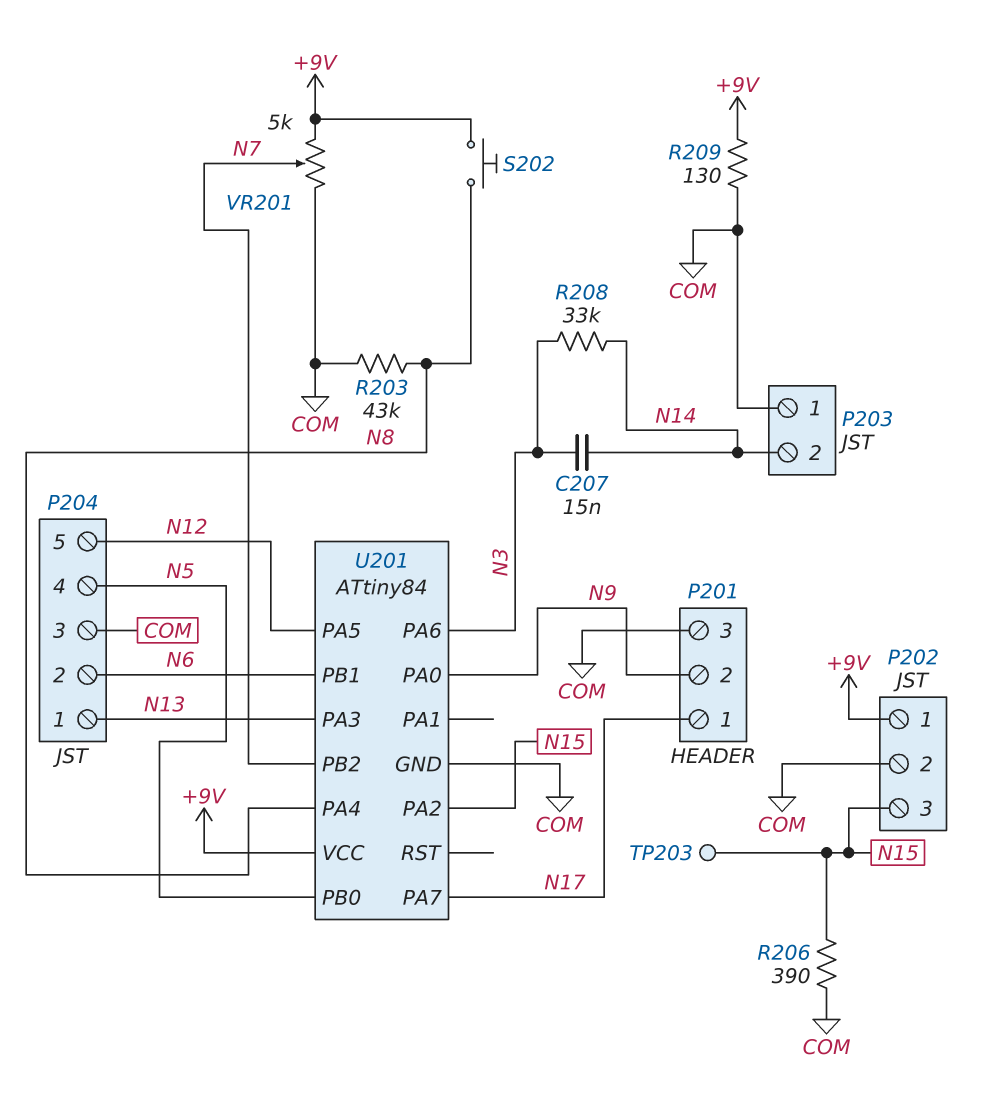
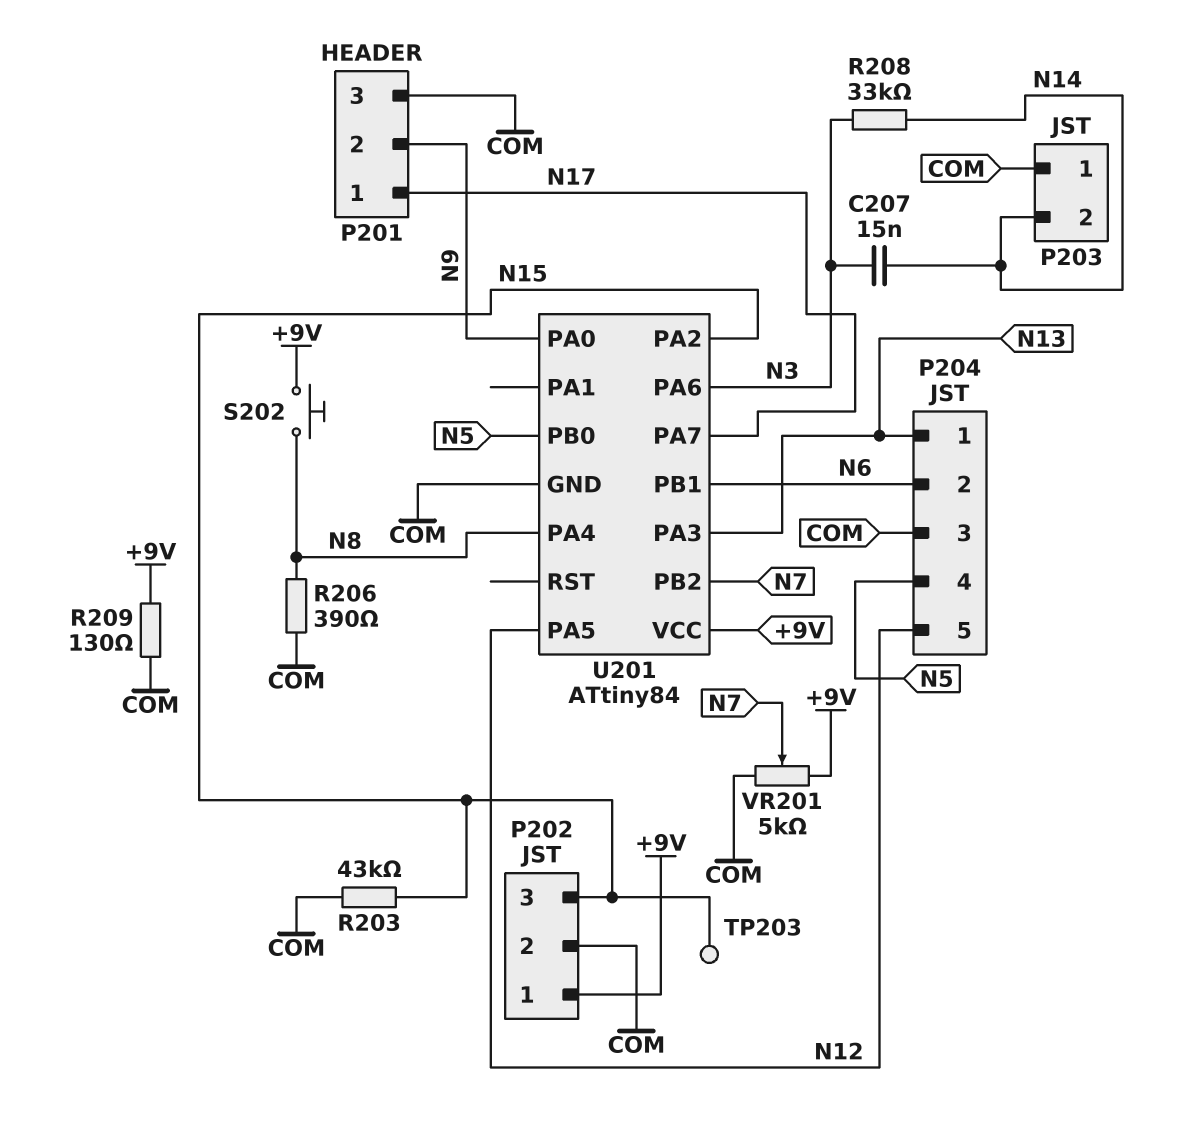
R203: 43k (COM, N8) -> 43k (COM, N15)
R206: 390 (COM, N15) -> 390 (COM, N8)

